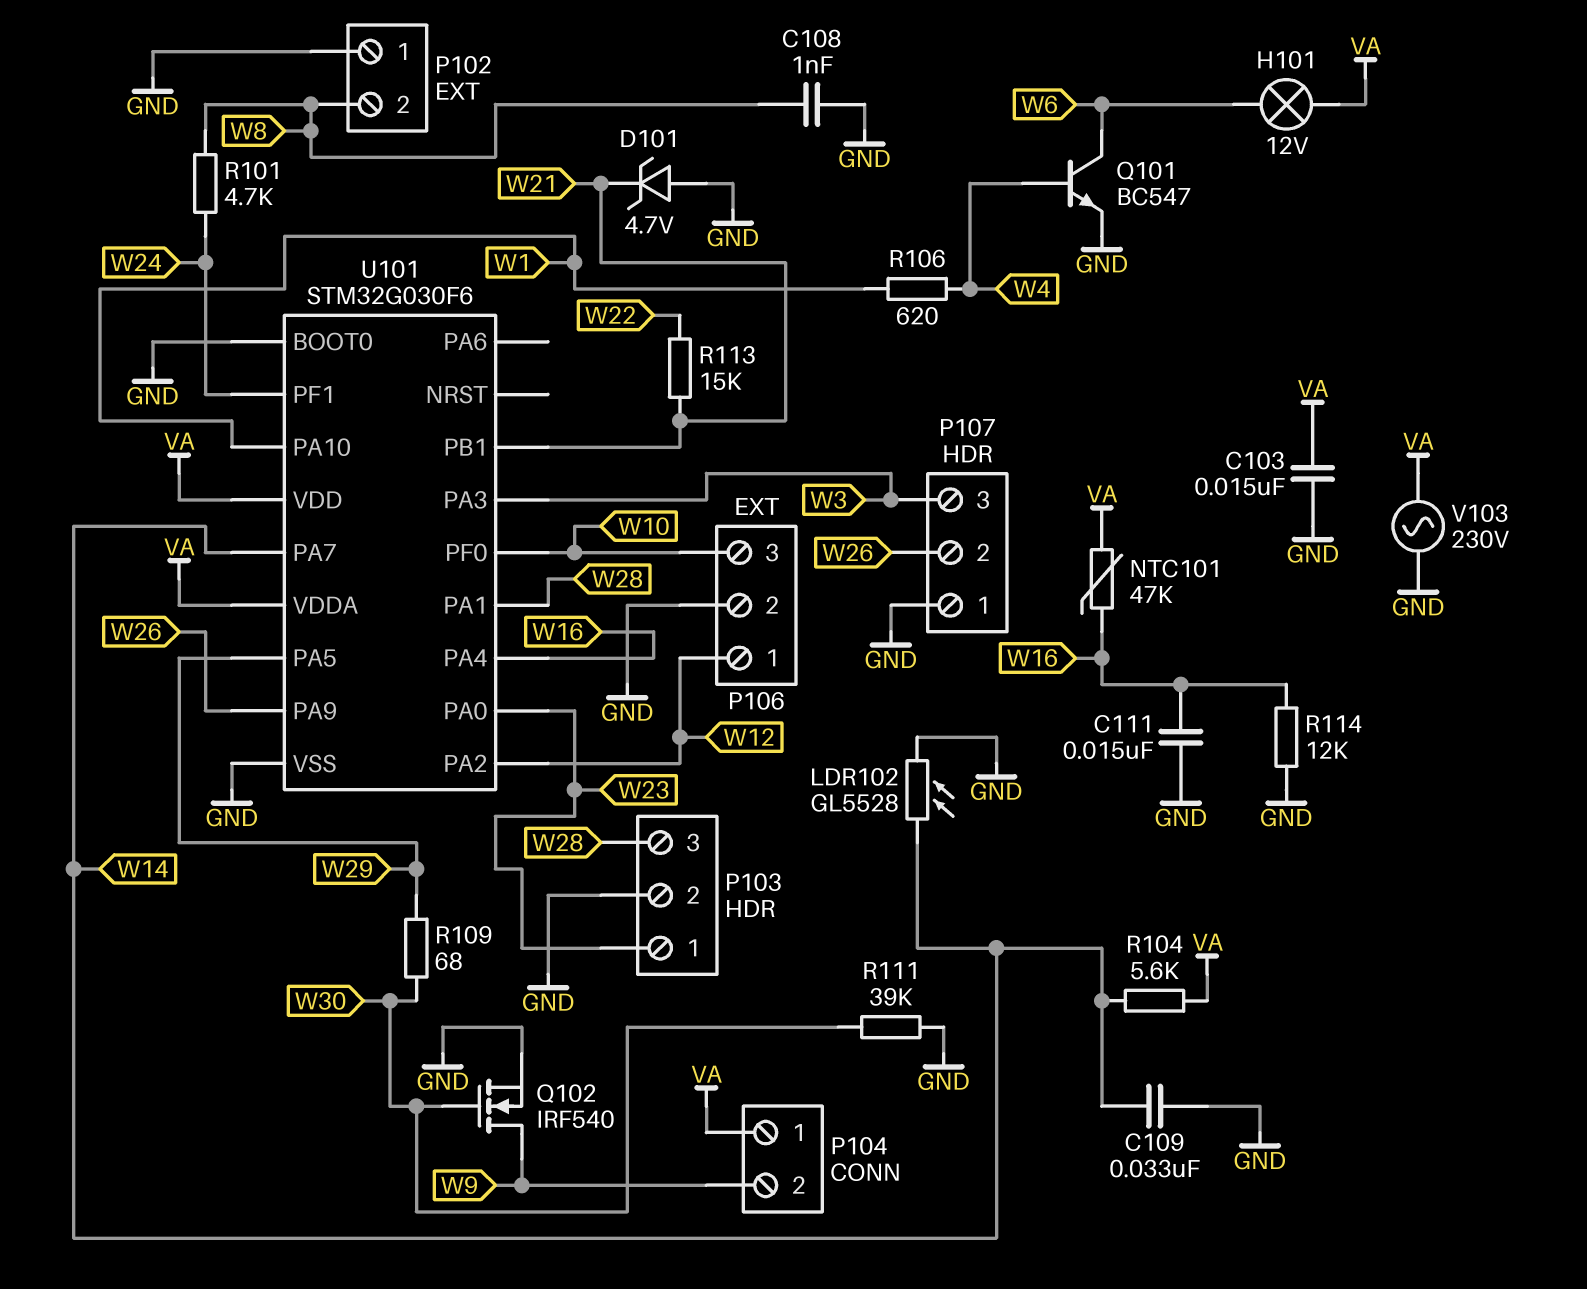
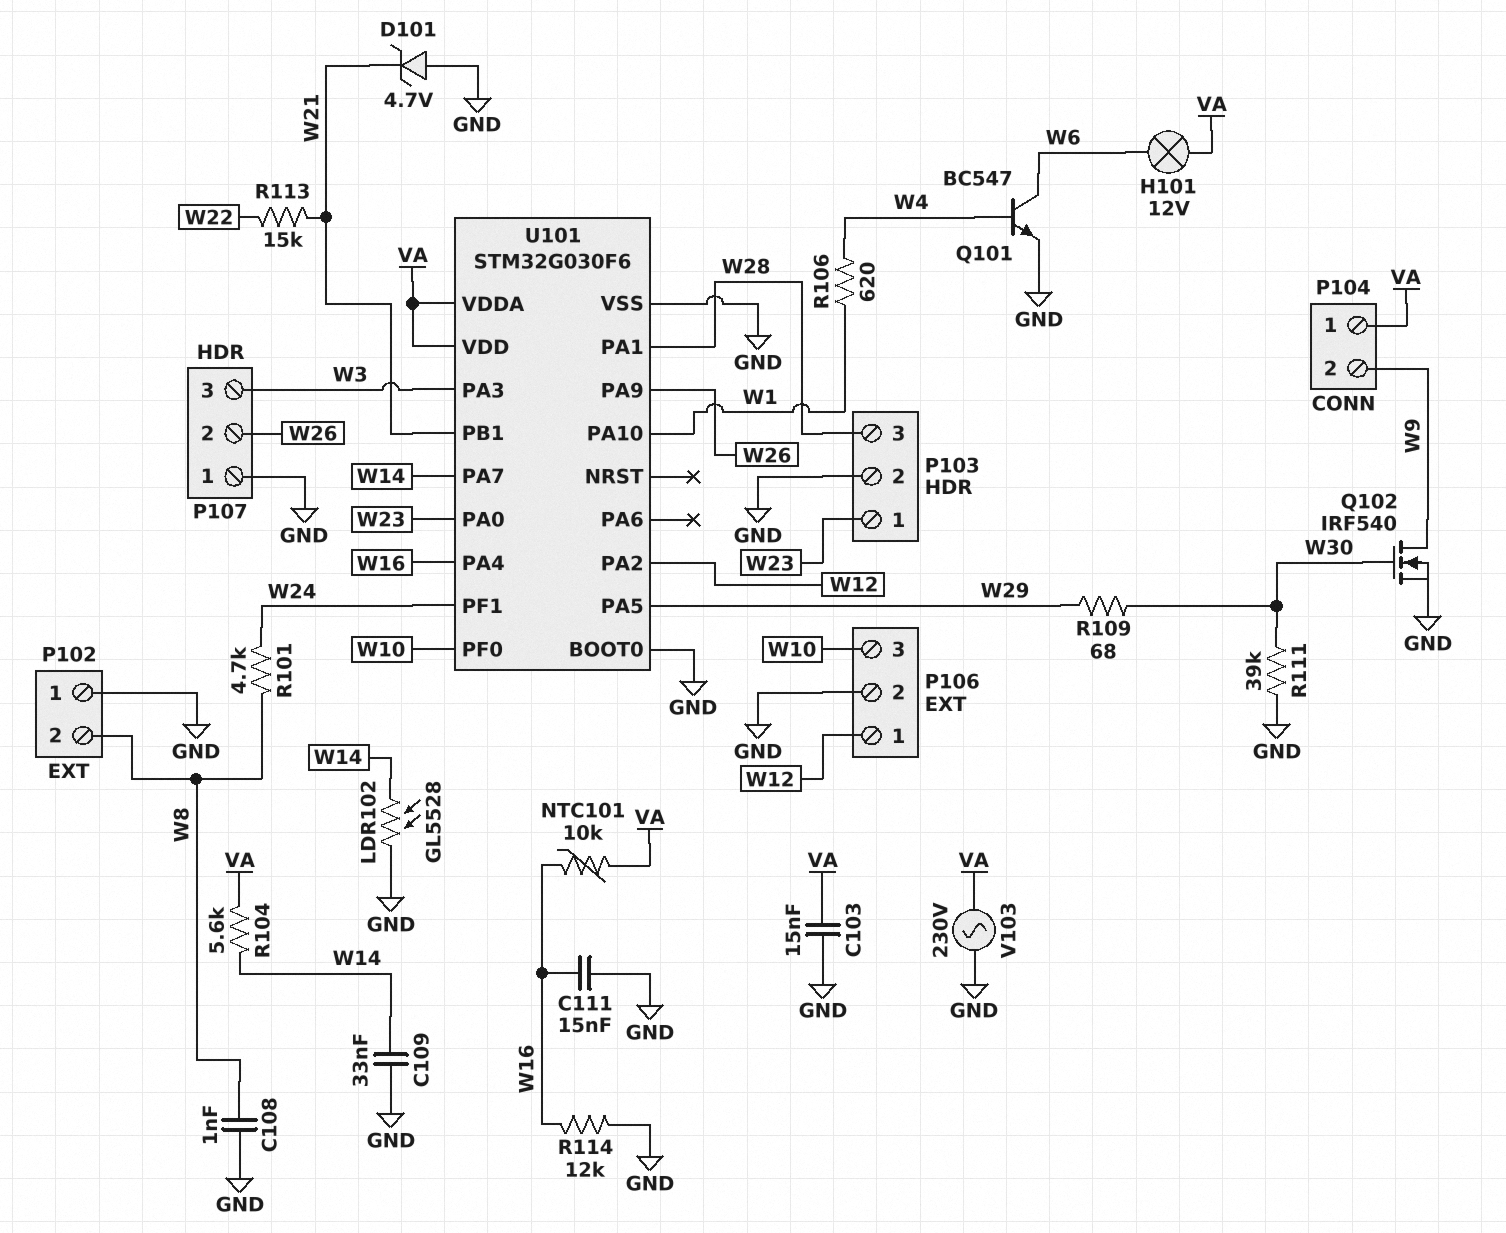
NTC101: 47k (VA, W16) -> 10k (VA, W16)

